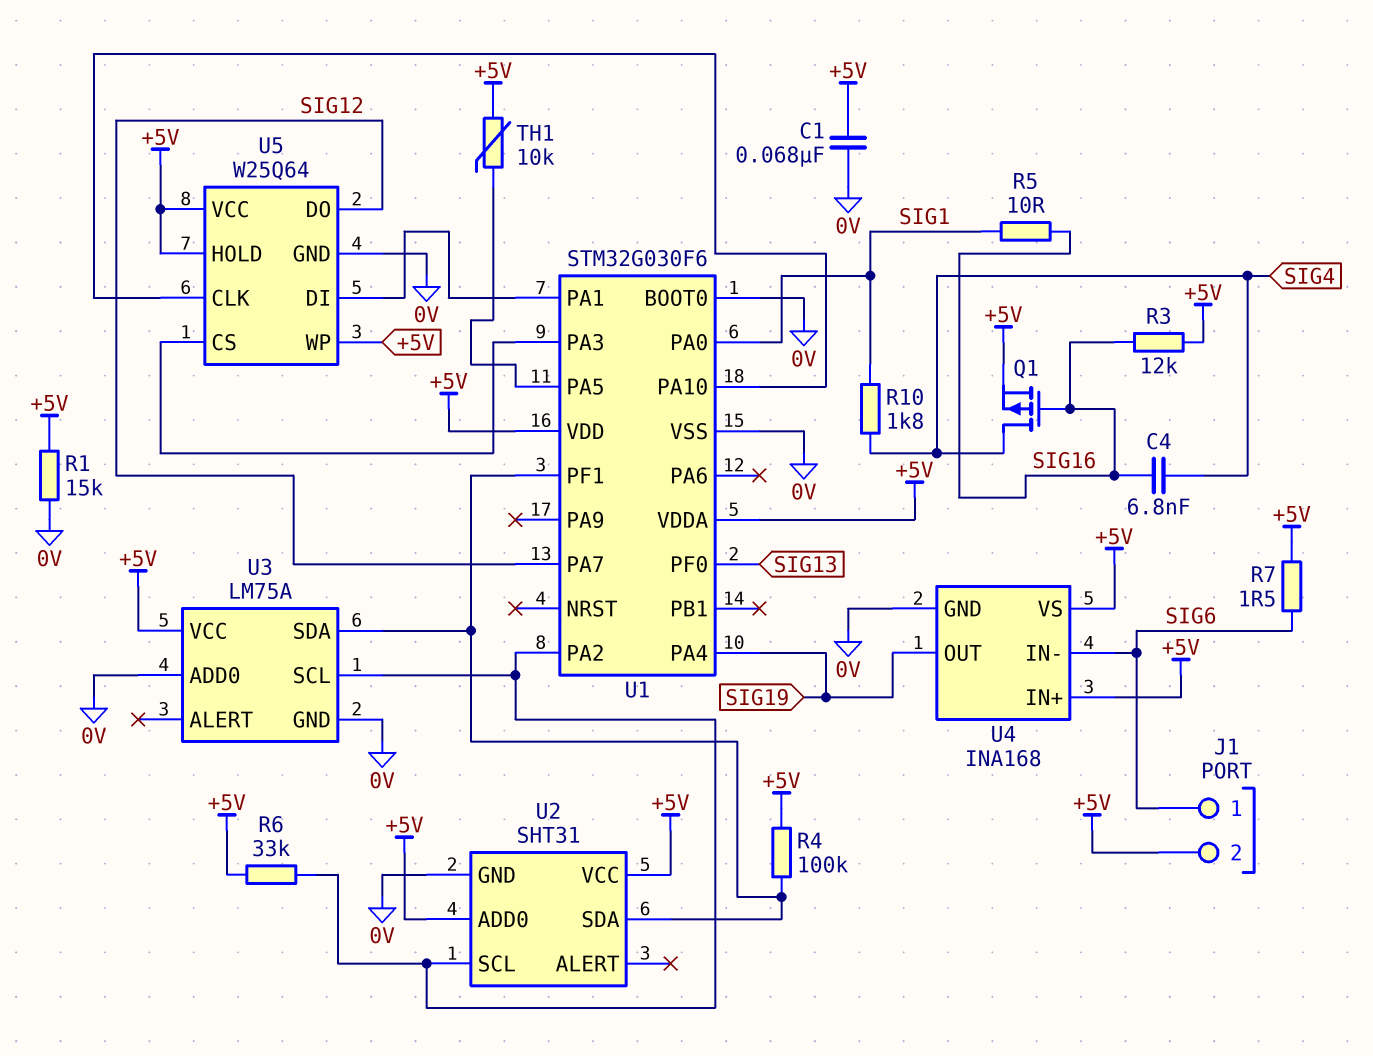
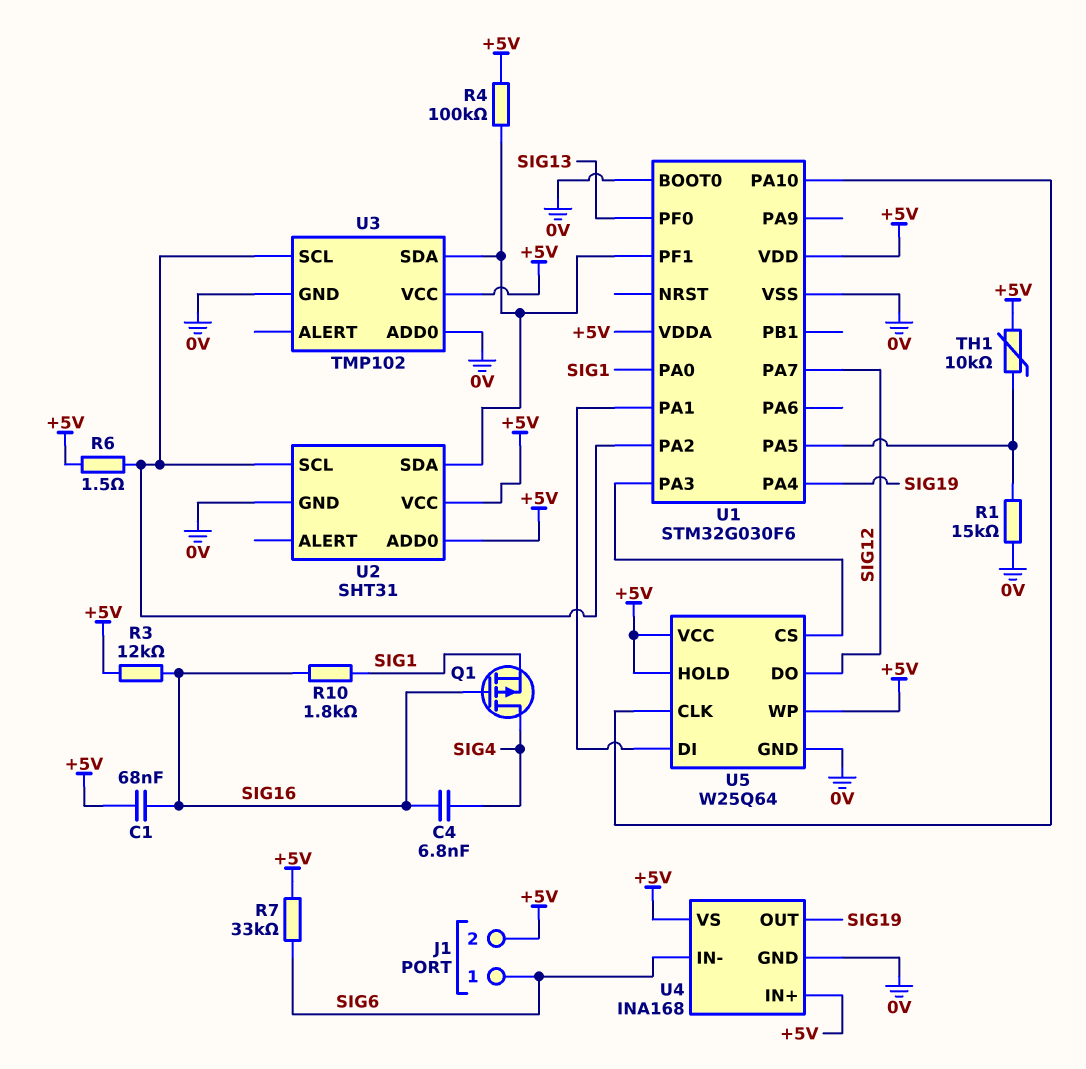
C1: 68nF (+5V, 0V) -> 68nF (+5V, SIG16)
Q1: PMOS (G SIG16, D SIG4, S +5V) -> PMOS (G SIG16, D SIG4, S SIG1)
R1: 15k (+5V, 0V) -> 15k (0V, U1/PA5)
R5: 10 (SIG1, SIG16) -> none
R6: 33k (+5V, U1/PA2) -> 1.5 (+5V, U1/PA2)
R7: 1.5 (+5V, SIG6) -> 33k (+5V, SIG6)
R10: 1.8k (SIG1, SIG4) -> 1.8k (SIG1, SIG16)
U3: LM75A -> TMP102

